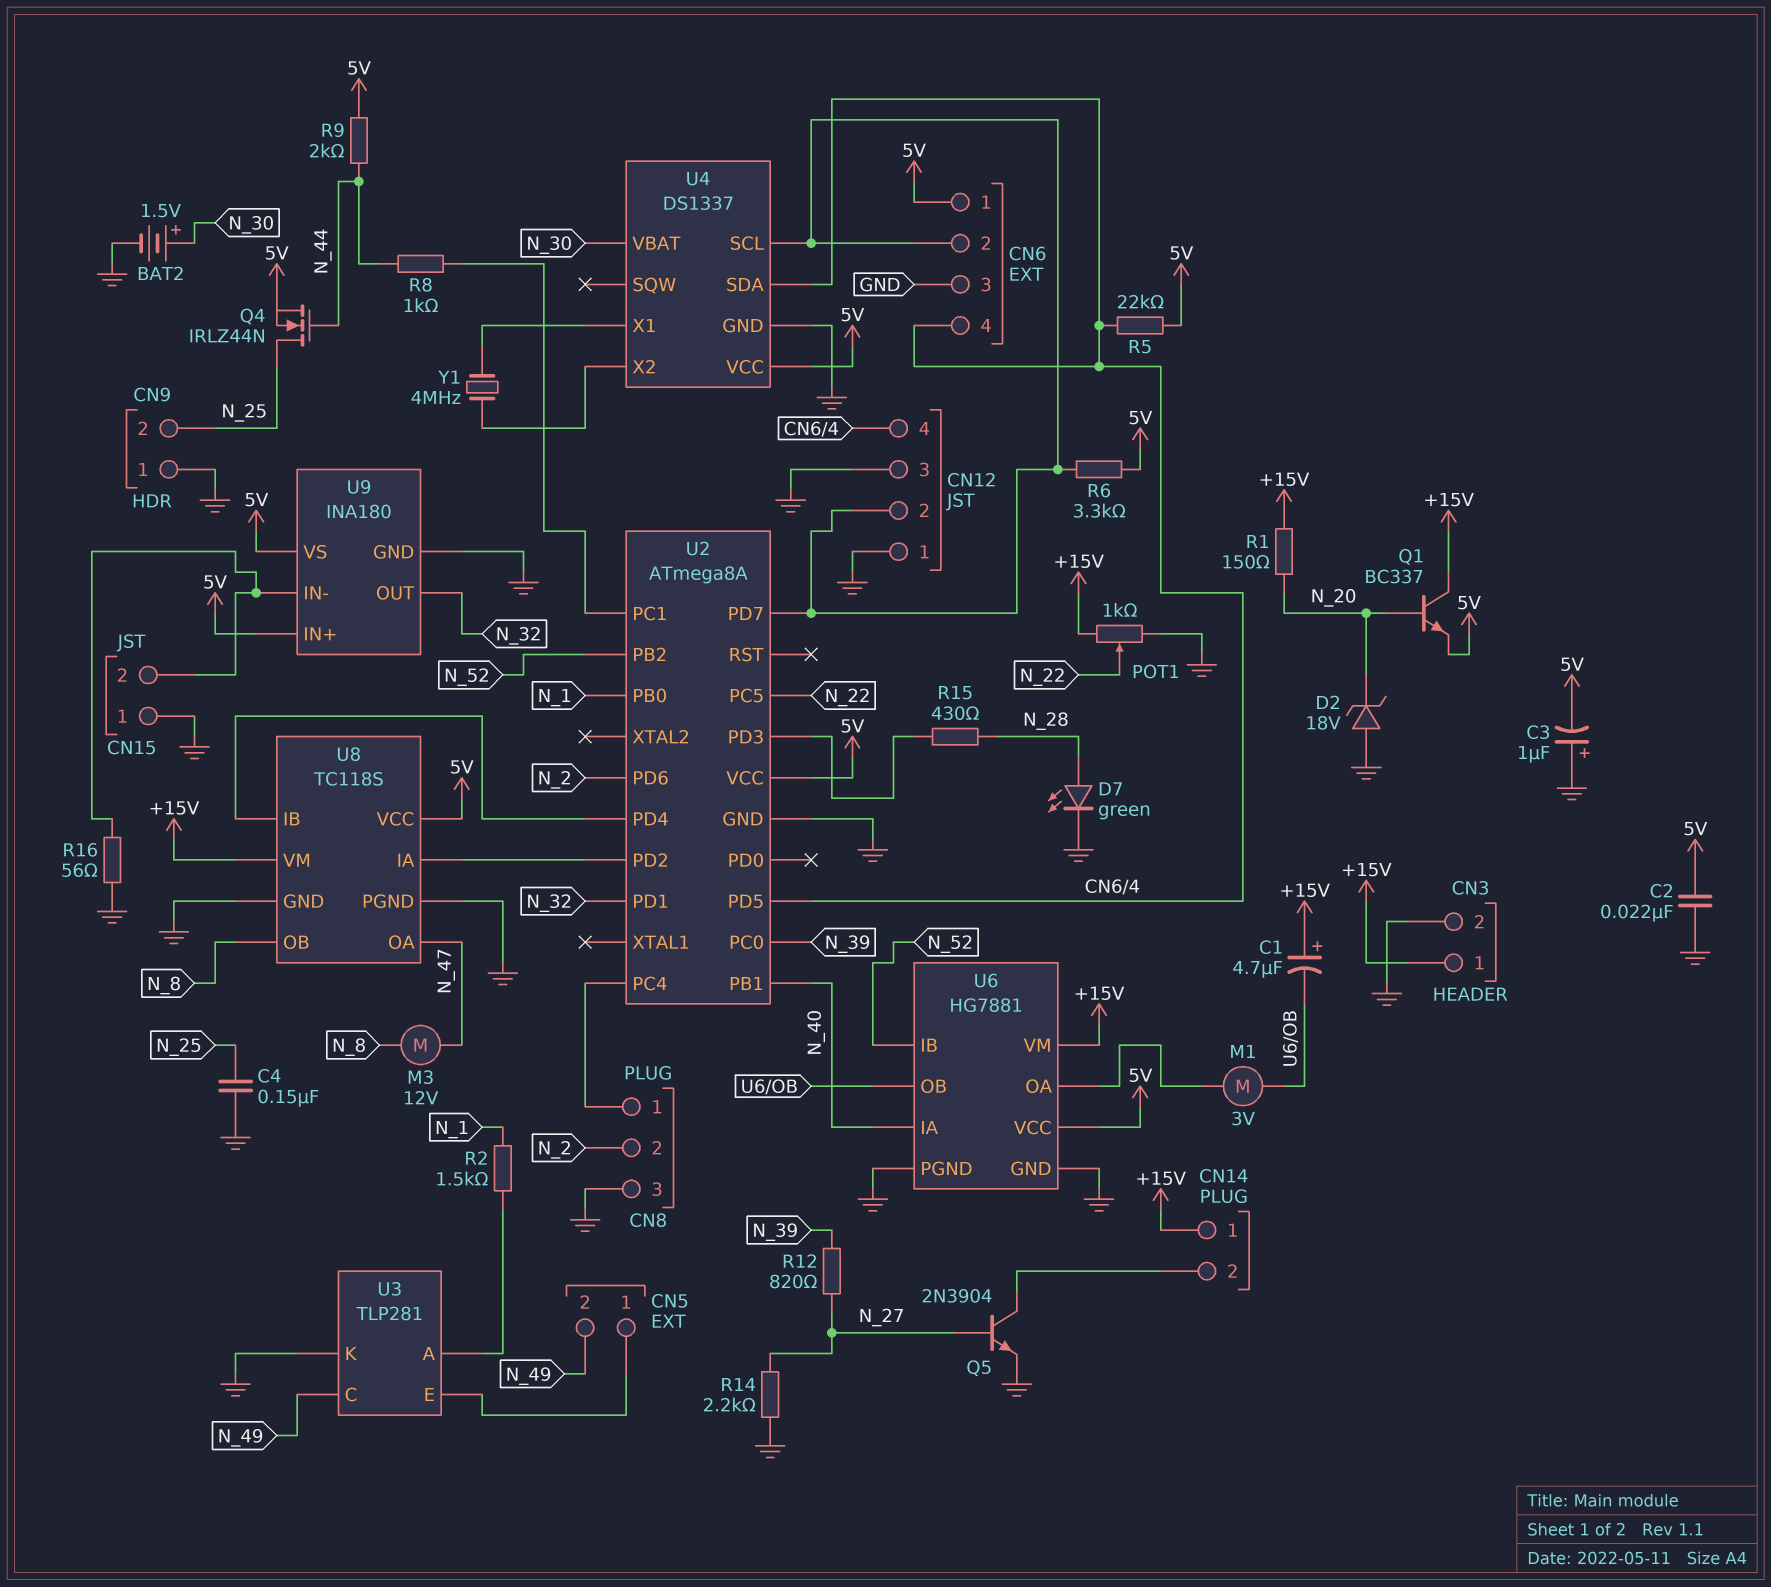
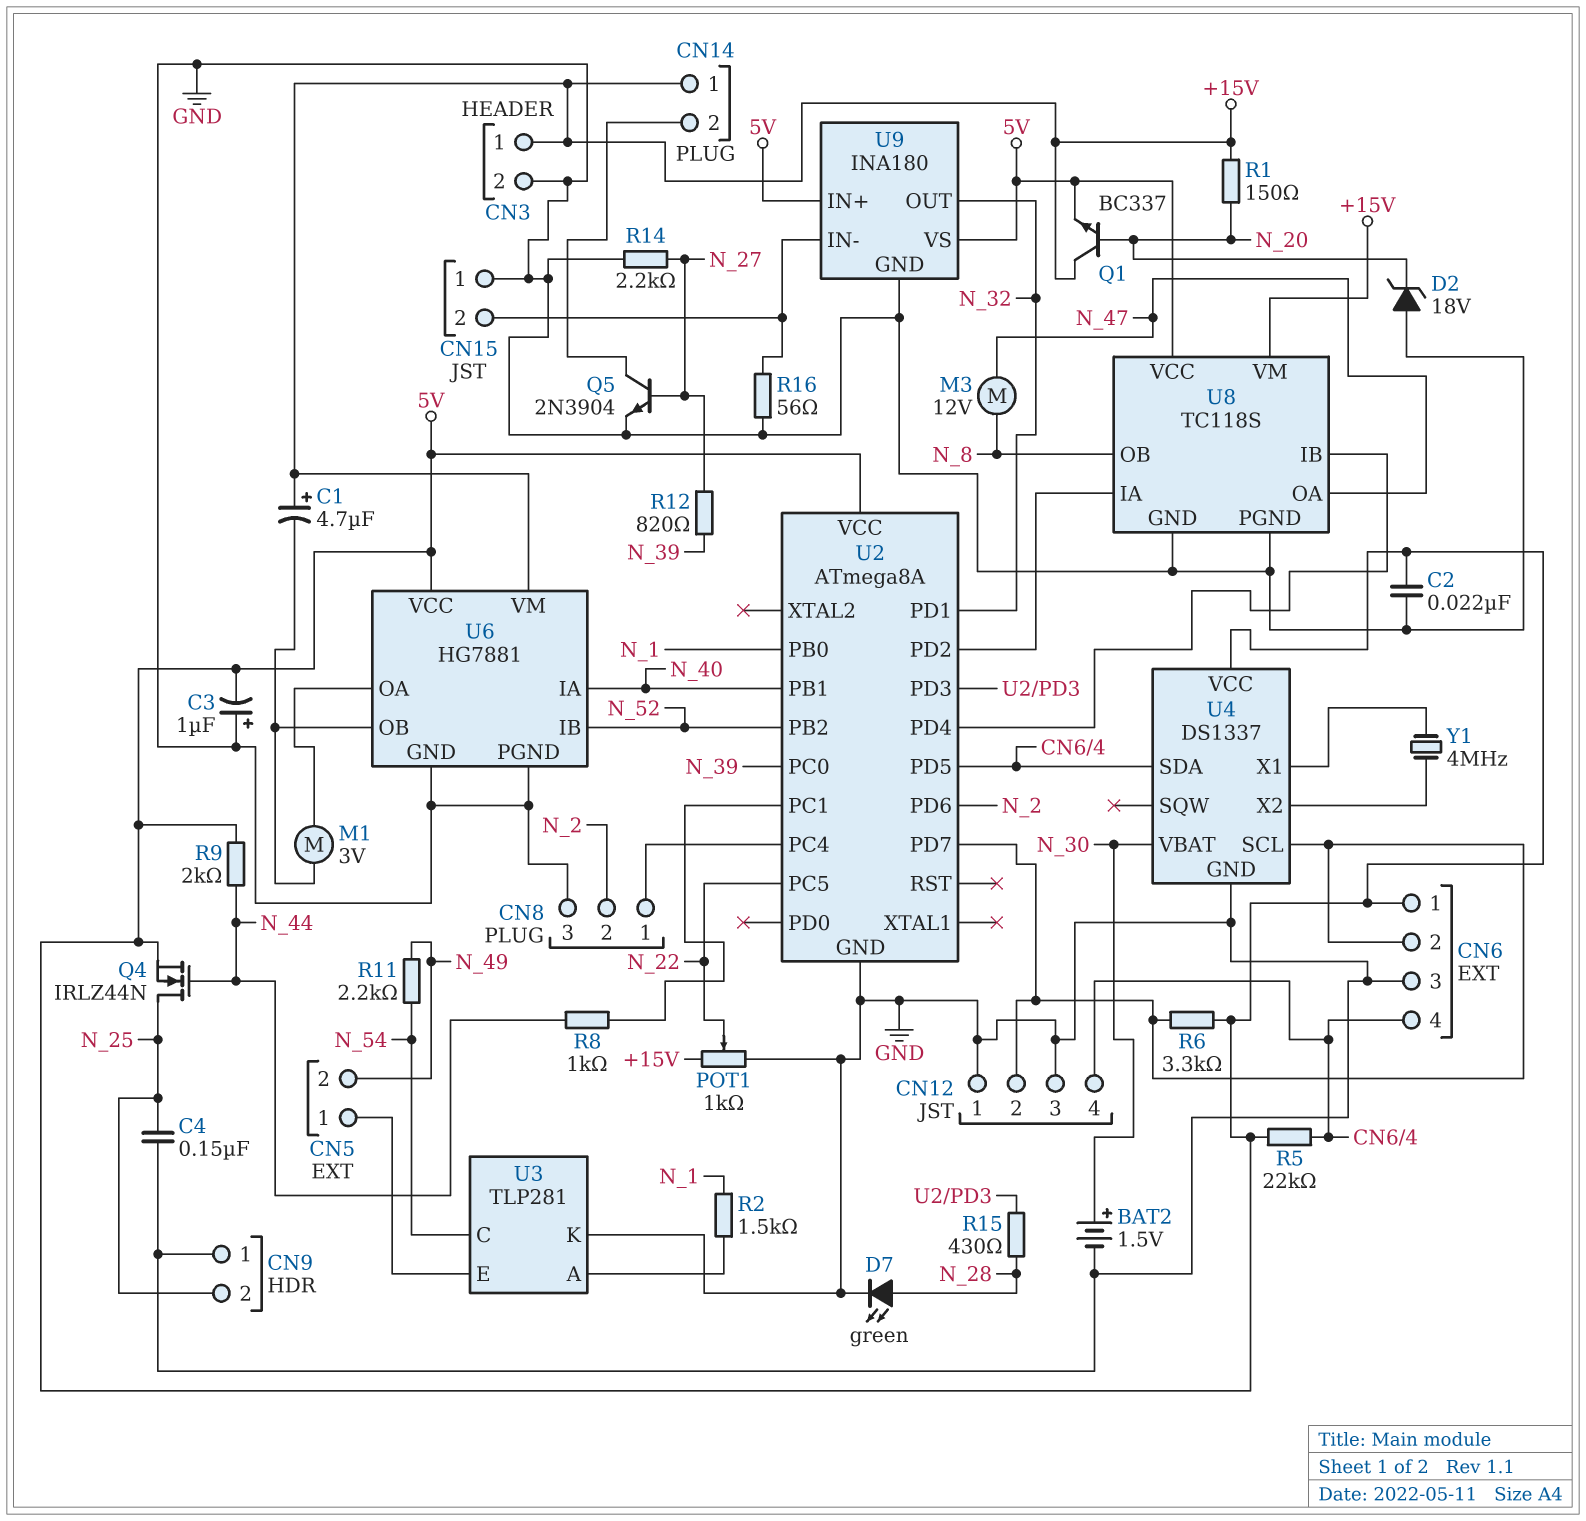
R11: none -> 2.2k (N_49, N_54)
U3 pin C: N_49 -> N_54

